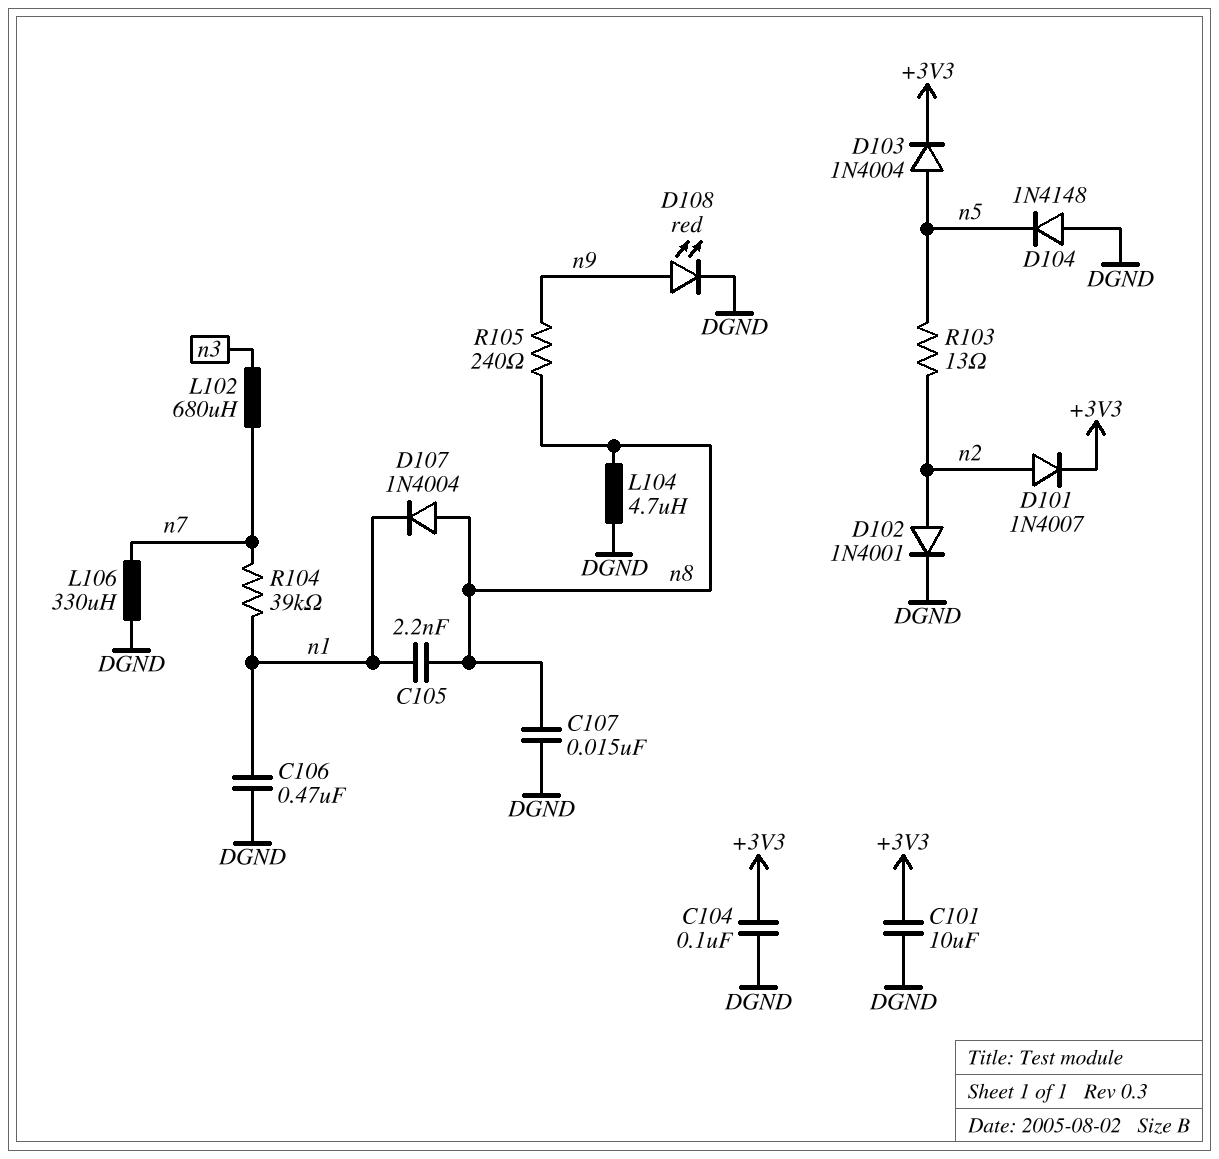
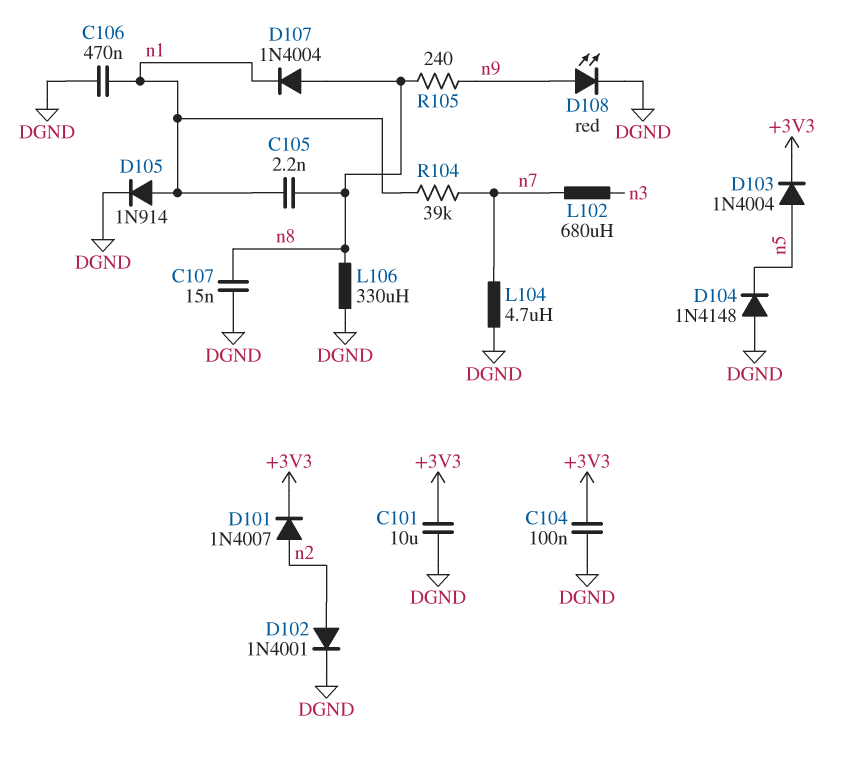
D105: none -> diode 1N914 (A n1, K DGND)
L104: 4.7uH (DGND, n8) -> 4.7uH (DGND, n7)
L106: 330uH (DGND, n7) -> 330uH (DGND, n8)
R103: 13 (n2, n5) -> none

